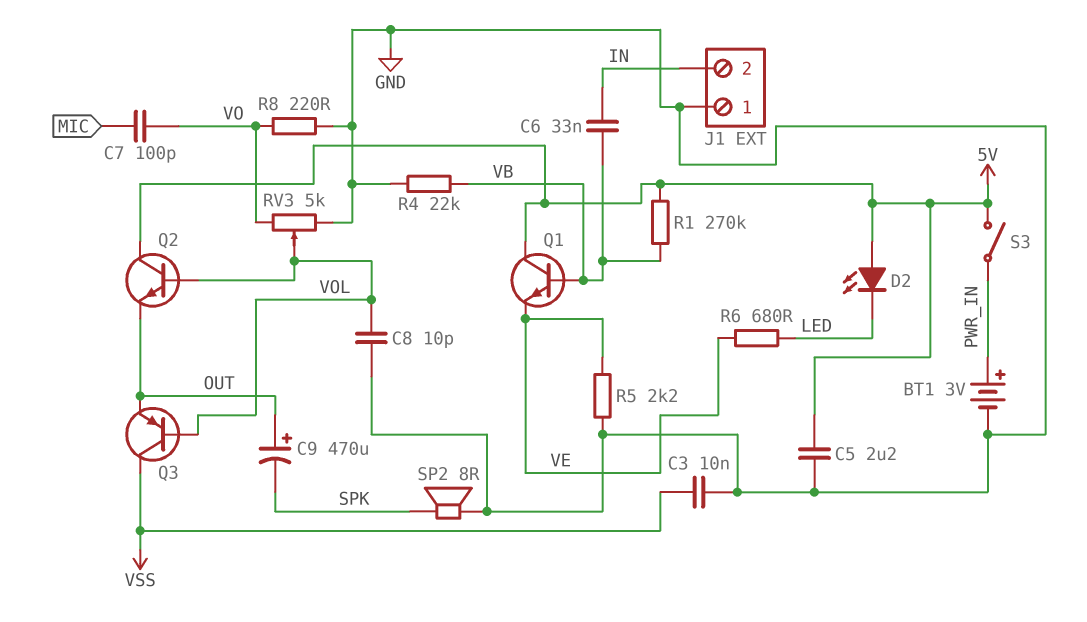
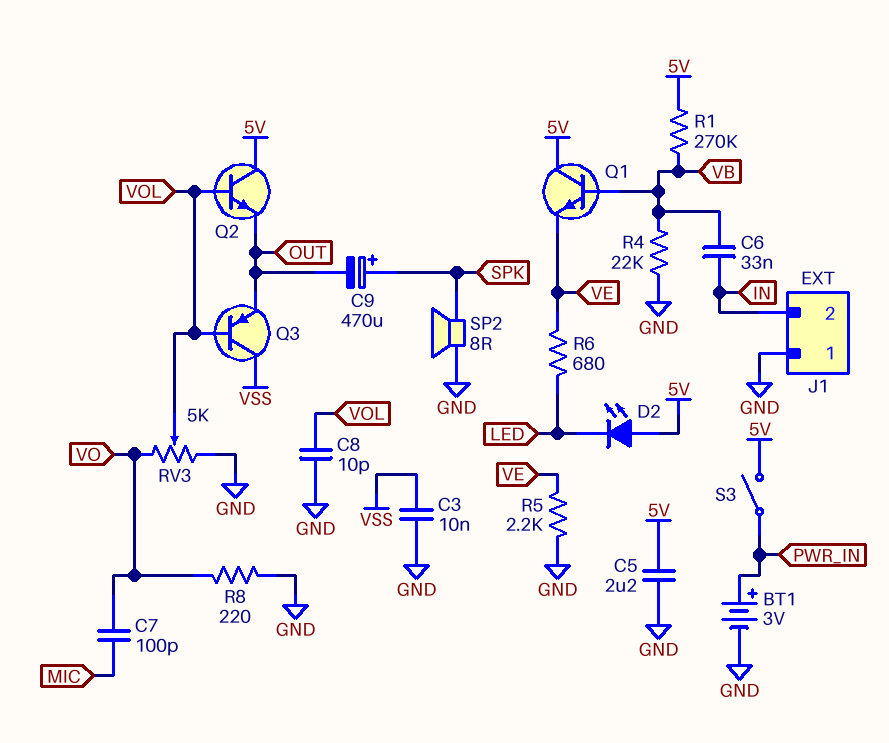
C9: 470uF (plus OUT, minus SPK) -> 470uF (plus SPK, minus OUT)

